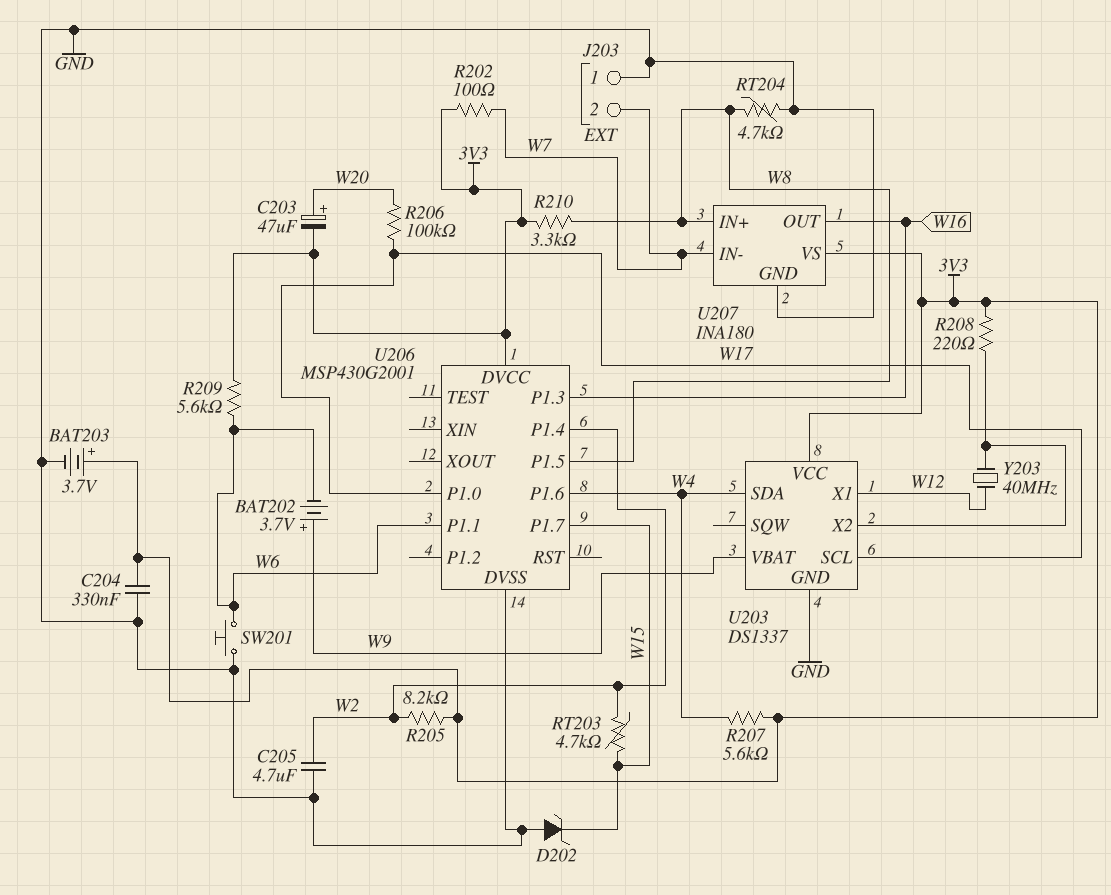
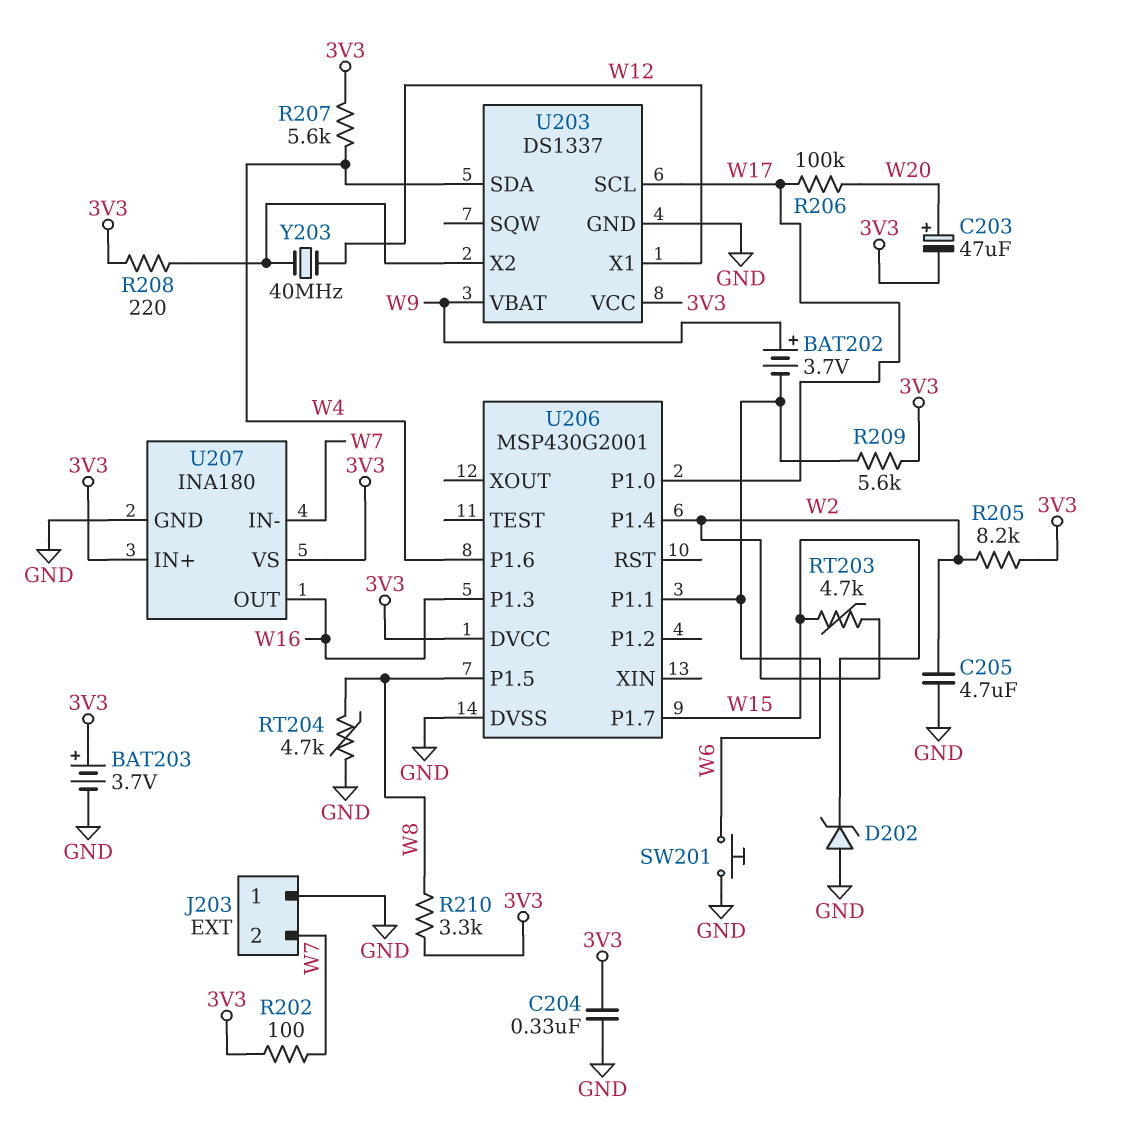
U207 pin IN+: W8 -> 3V3

